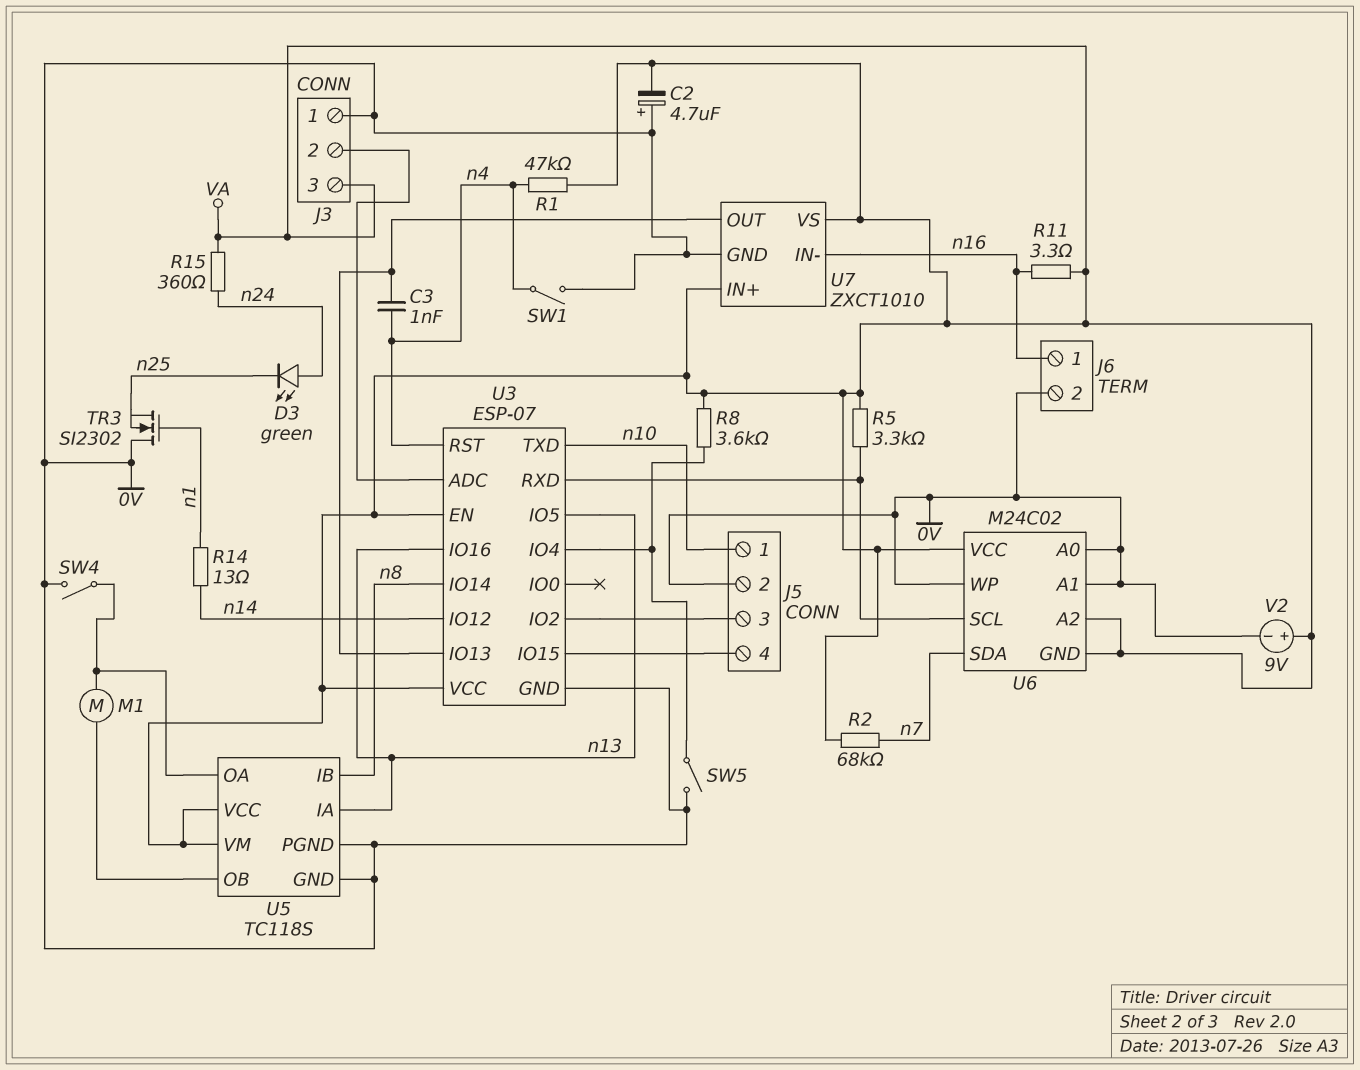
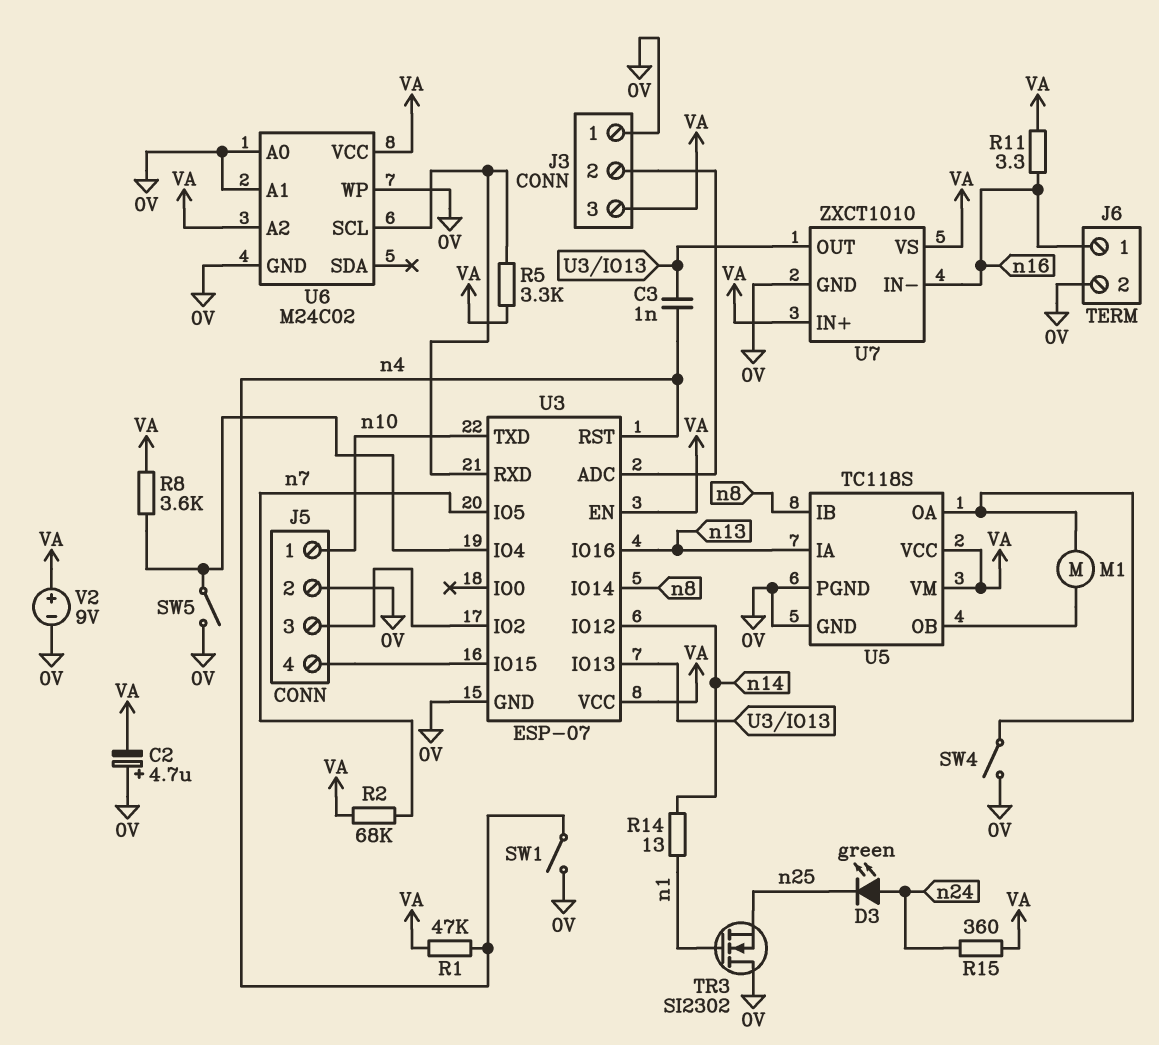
U3 pin IO5: n13 -> n7
U6 pin GND: VA -> 0V
U6 pin SDA: n7 -> none

